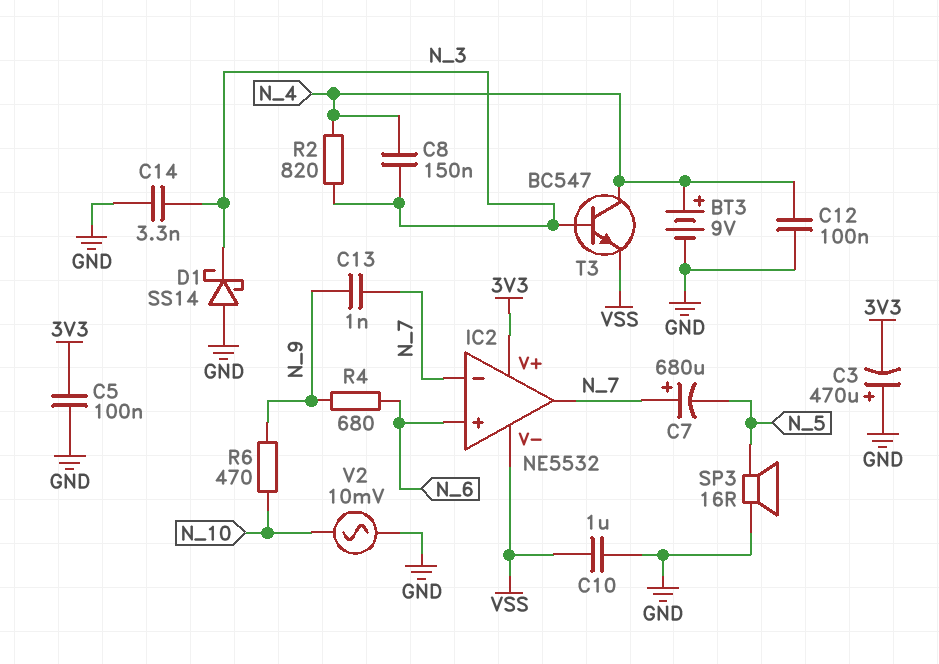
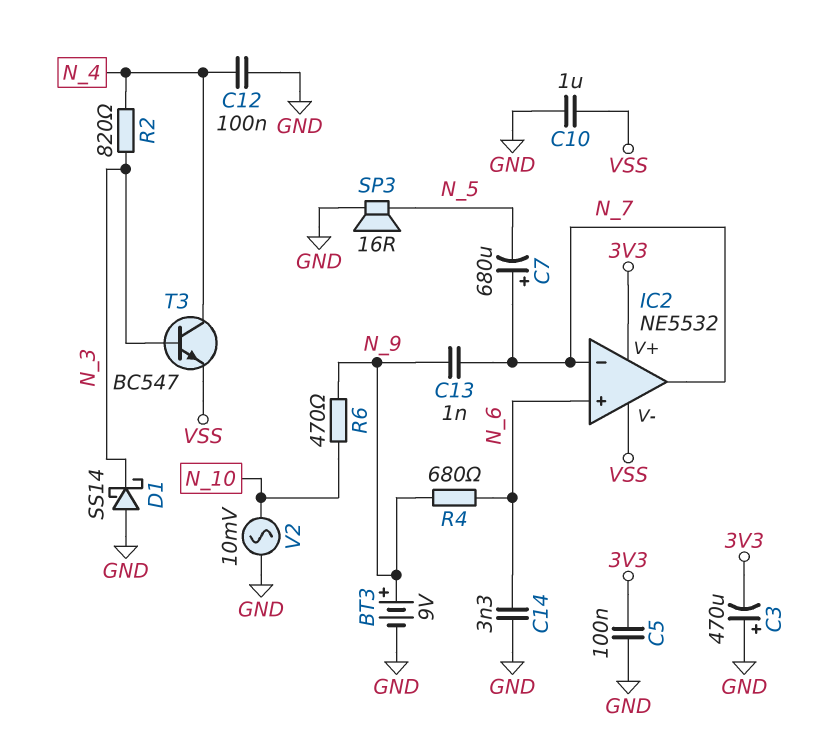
BT3: 9V (plus N_4, minus GND) -> 9V (plus N_9, minus GND)
C8: 150nF (N_3, N_4) -> none
C14: 3.3nF (GND, N_3) -> 3.3nF (GND, N_6)

